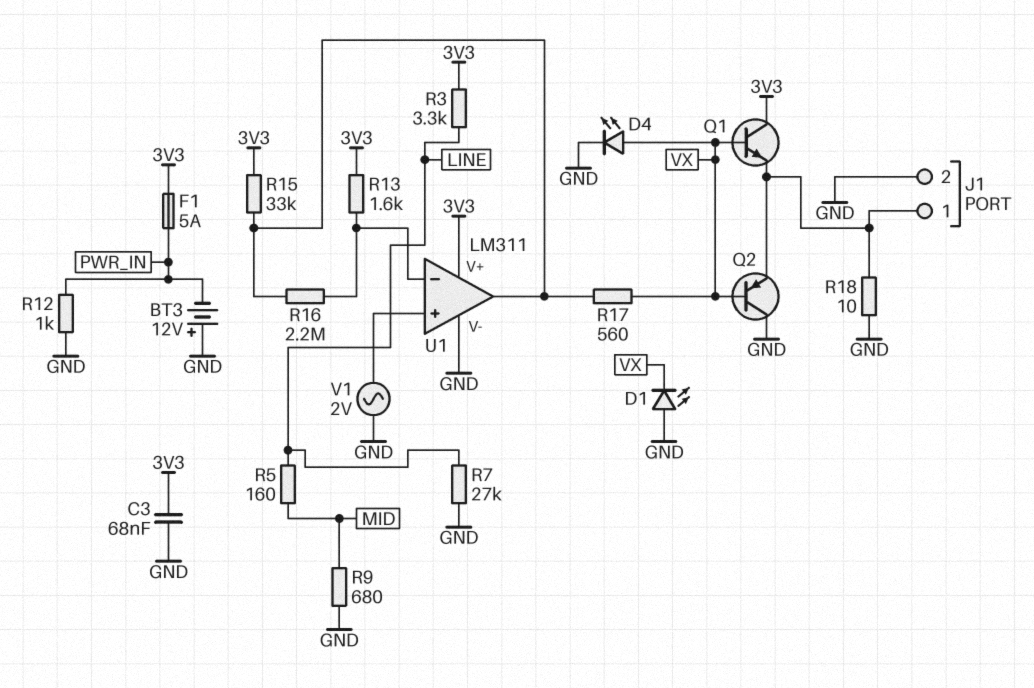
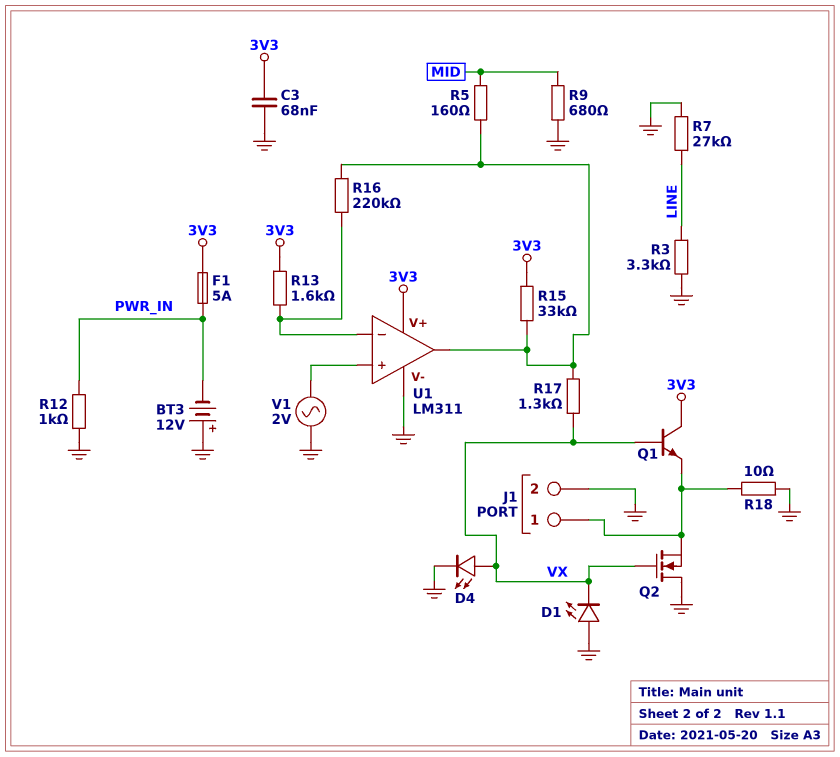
Q2: PNP (B VX, C GND, E J1/1) -> NMOS (G VX, D GND, S J1/1)
R3: 3.3k (3V3, LINE) -> 3.3k (GND, LINE)
R5: 160 (LINE, MID) -> 160 (MID, U1/out)
R16: 2.2M (U1/in-, U1/out) -> 220k (U1/in-, U1/out)
R17: 560 (U1/out, VX) -> 1.3k (U1/out, VX)

